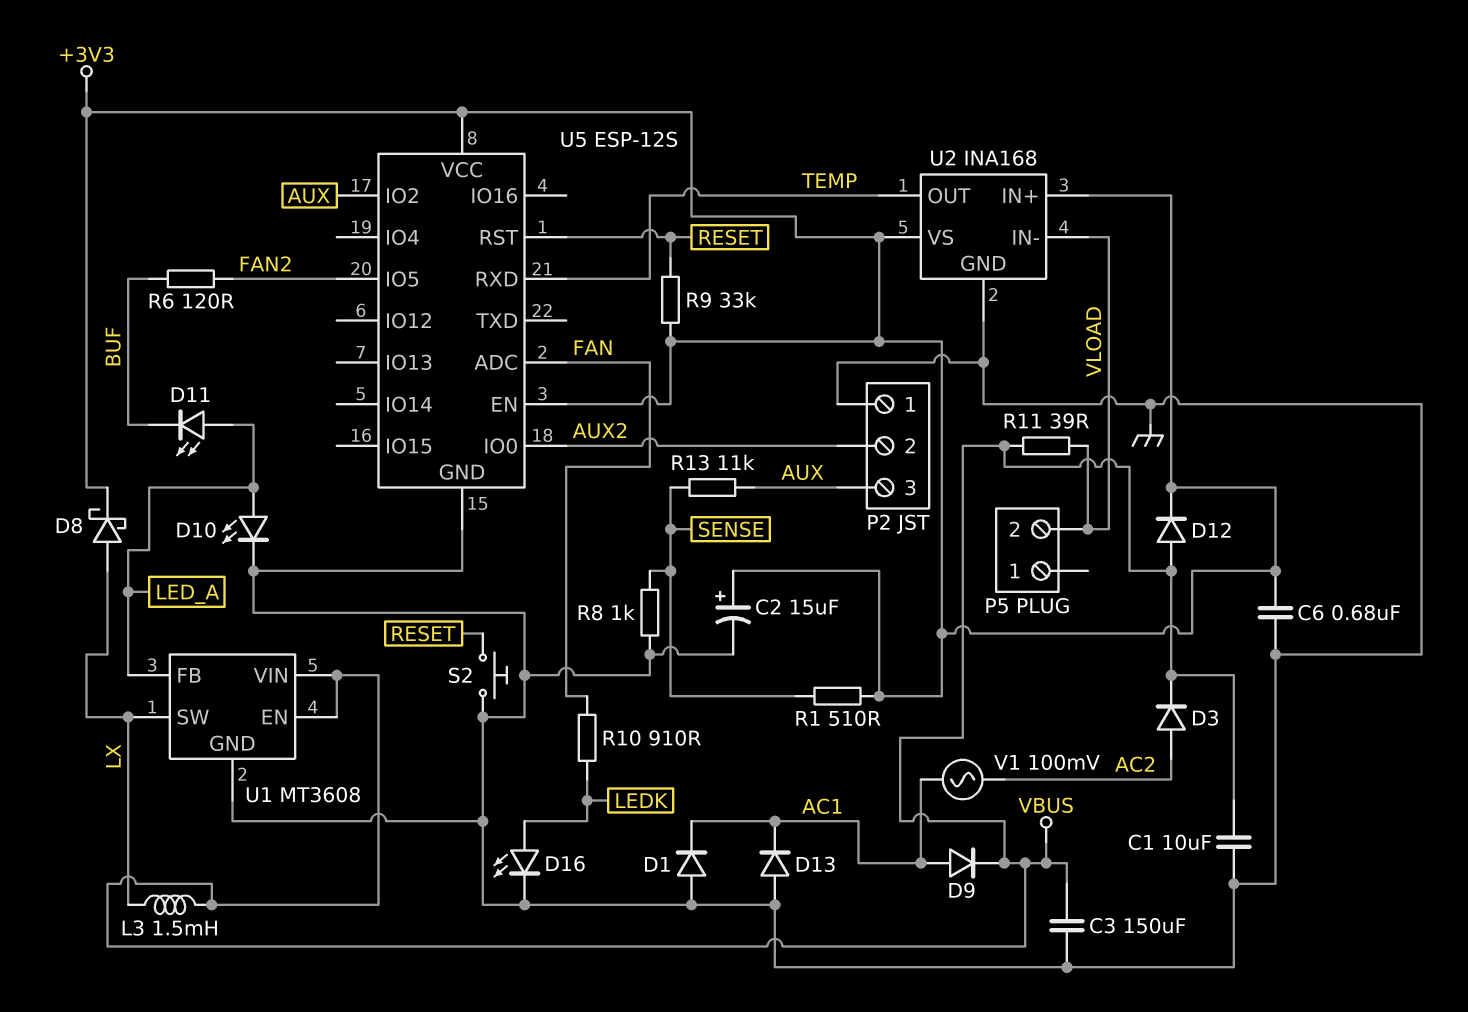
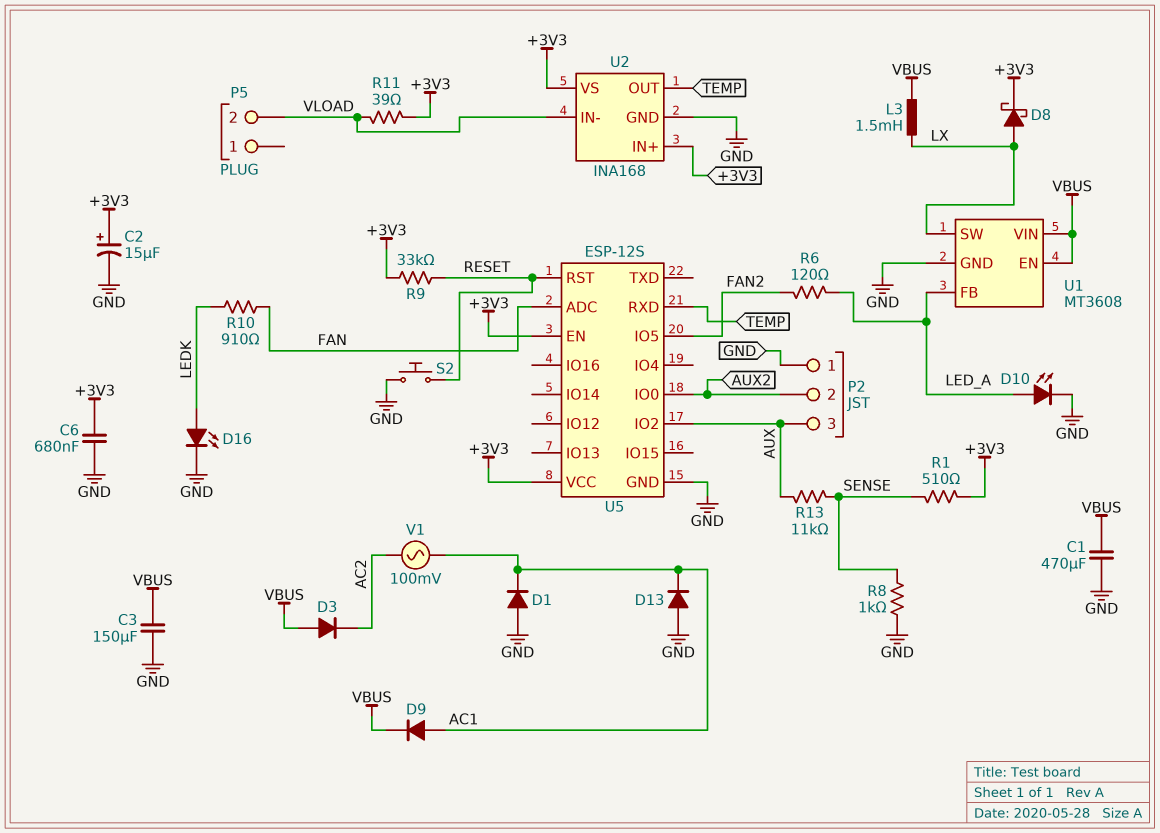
C1: 10uF (GND, VBUS) -> 470uF (GND, VBUS)
D3: diode (A AC2, K VBUS) -> diode (A VBUS, K AC2)
D11: LED (A LED_A, K BUF) -> none
D12: diode (A VBUS, K +3V3) -> none
R6: 120 (BUF, FAN2) -> 120 (FAN2, LED_A)
R11: 39 (VBUS, VLOAD) -> 39 (+3V3, VLOAD)

